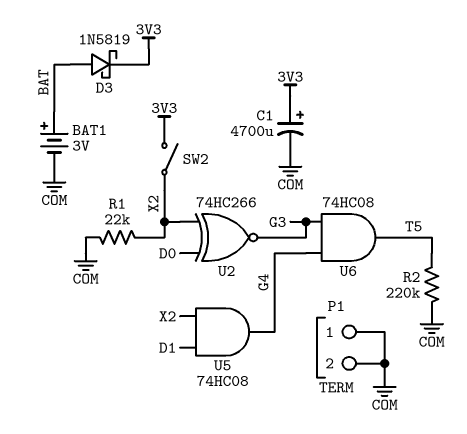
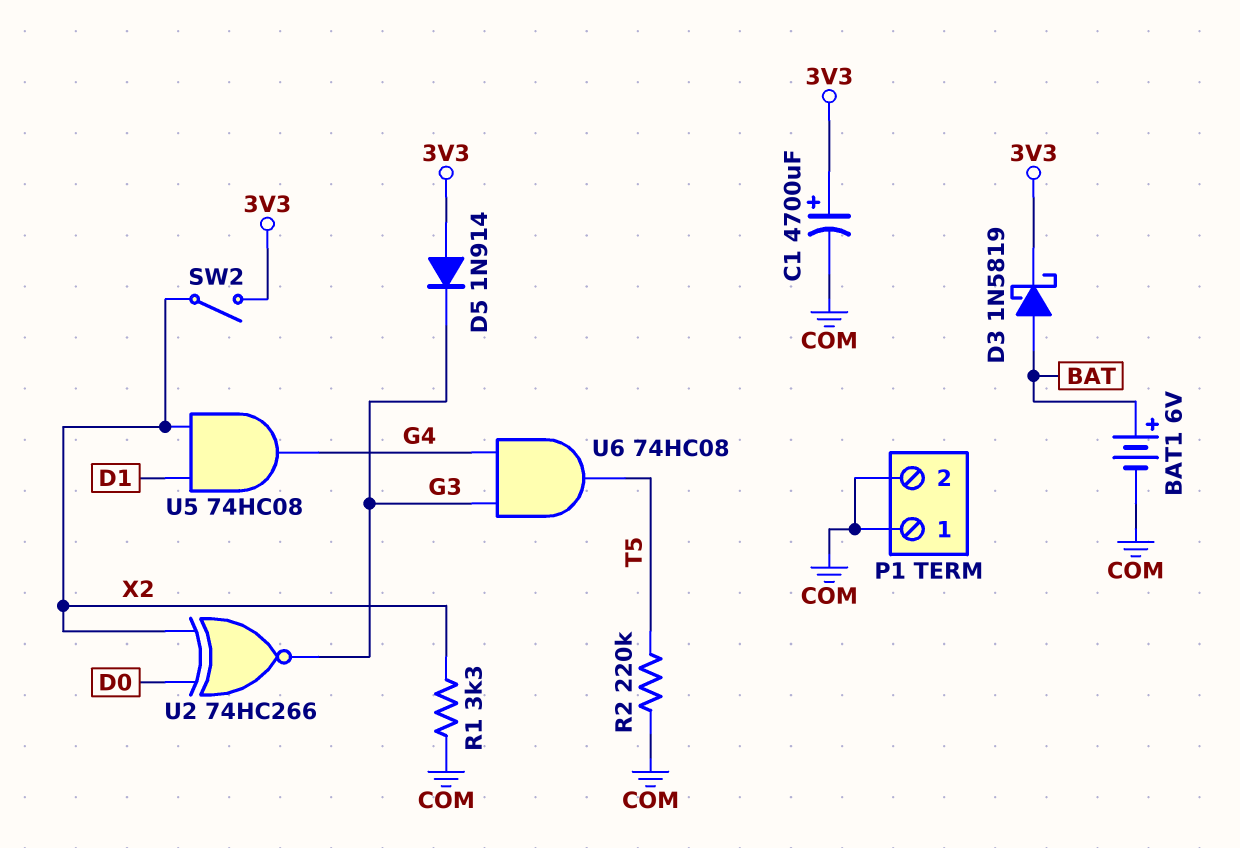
BAT1: 3V (plus BAT, minus COM) -> 6V (plus BAT, minus COM)
D5: none -> diode 1N914 (A 3V3, K G3)
R1: 22k (COM, X2) -> 3.3k (COM, X2)

